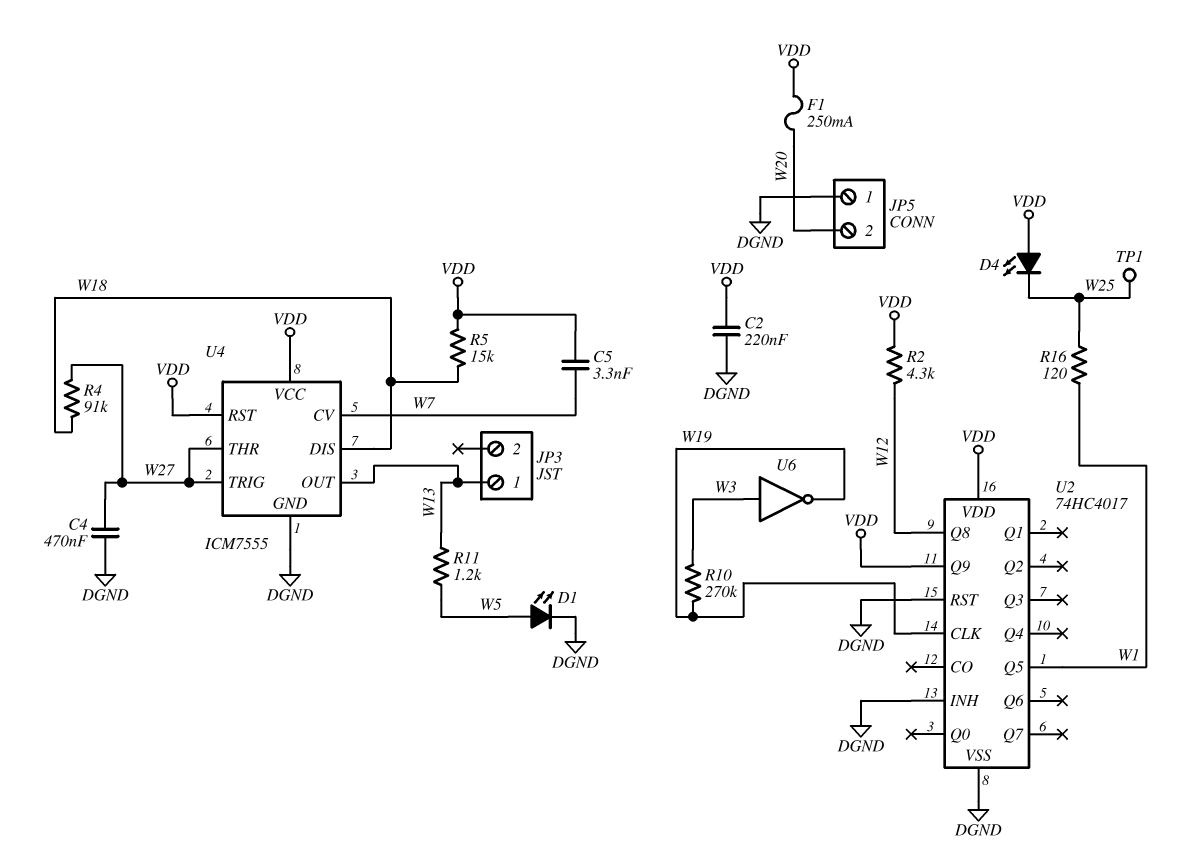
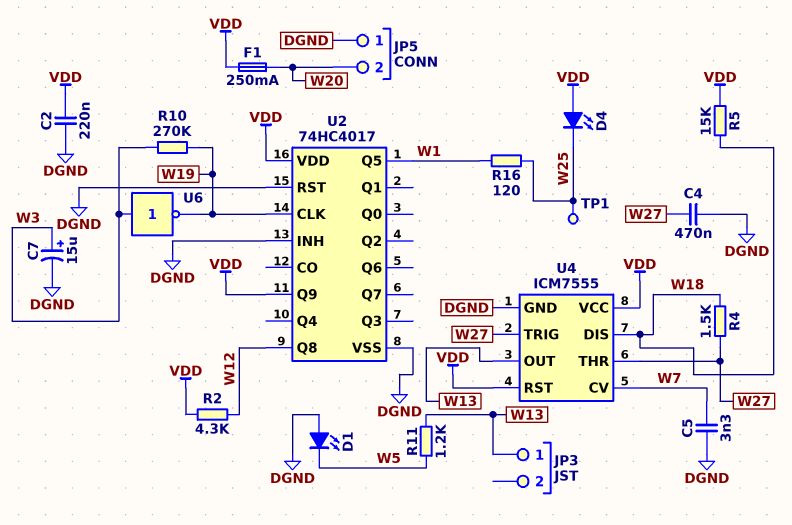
C5: 3.3nF (VDD, W7) -> 3.3nF (DGND, W7)
C7: none -> 15uF (plus W3, minus DGND)
D1: LED (A W5, K DGND) -> LED (A DGND, K W5)
R4: 91k (W18, W27) -> 1.5k (W18, W27)

